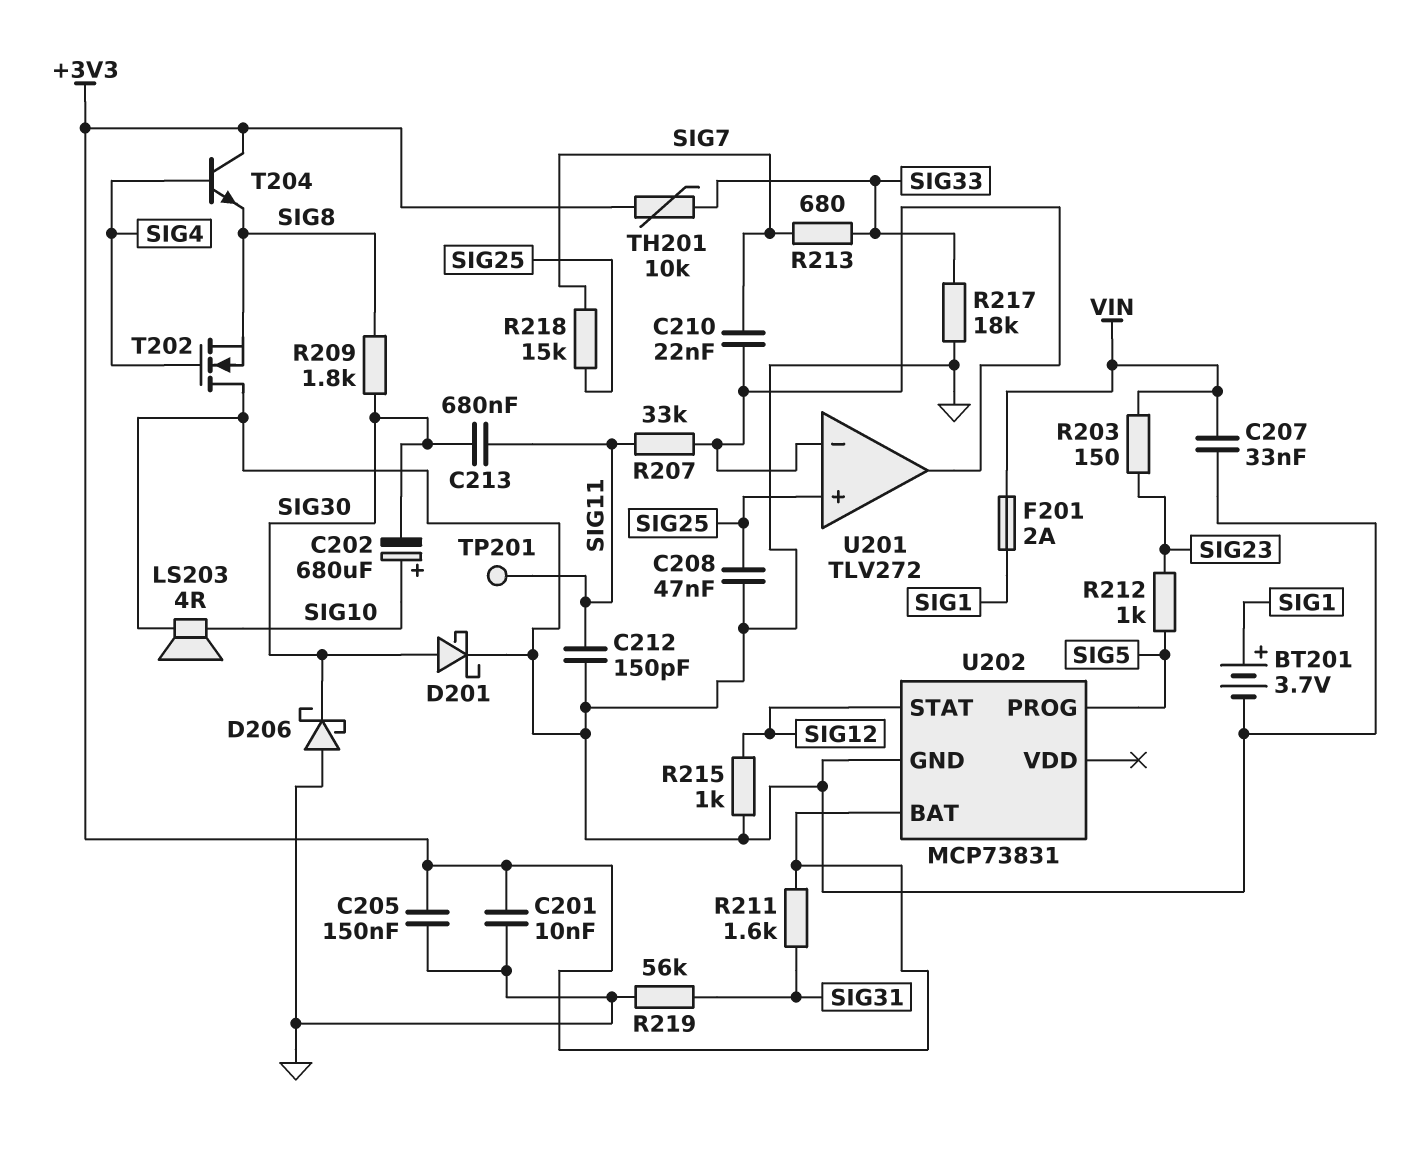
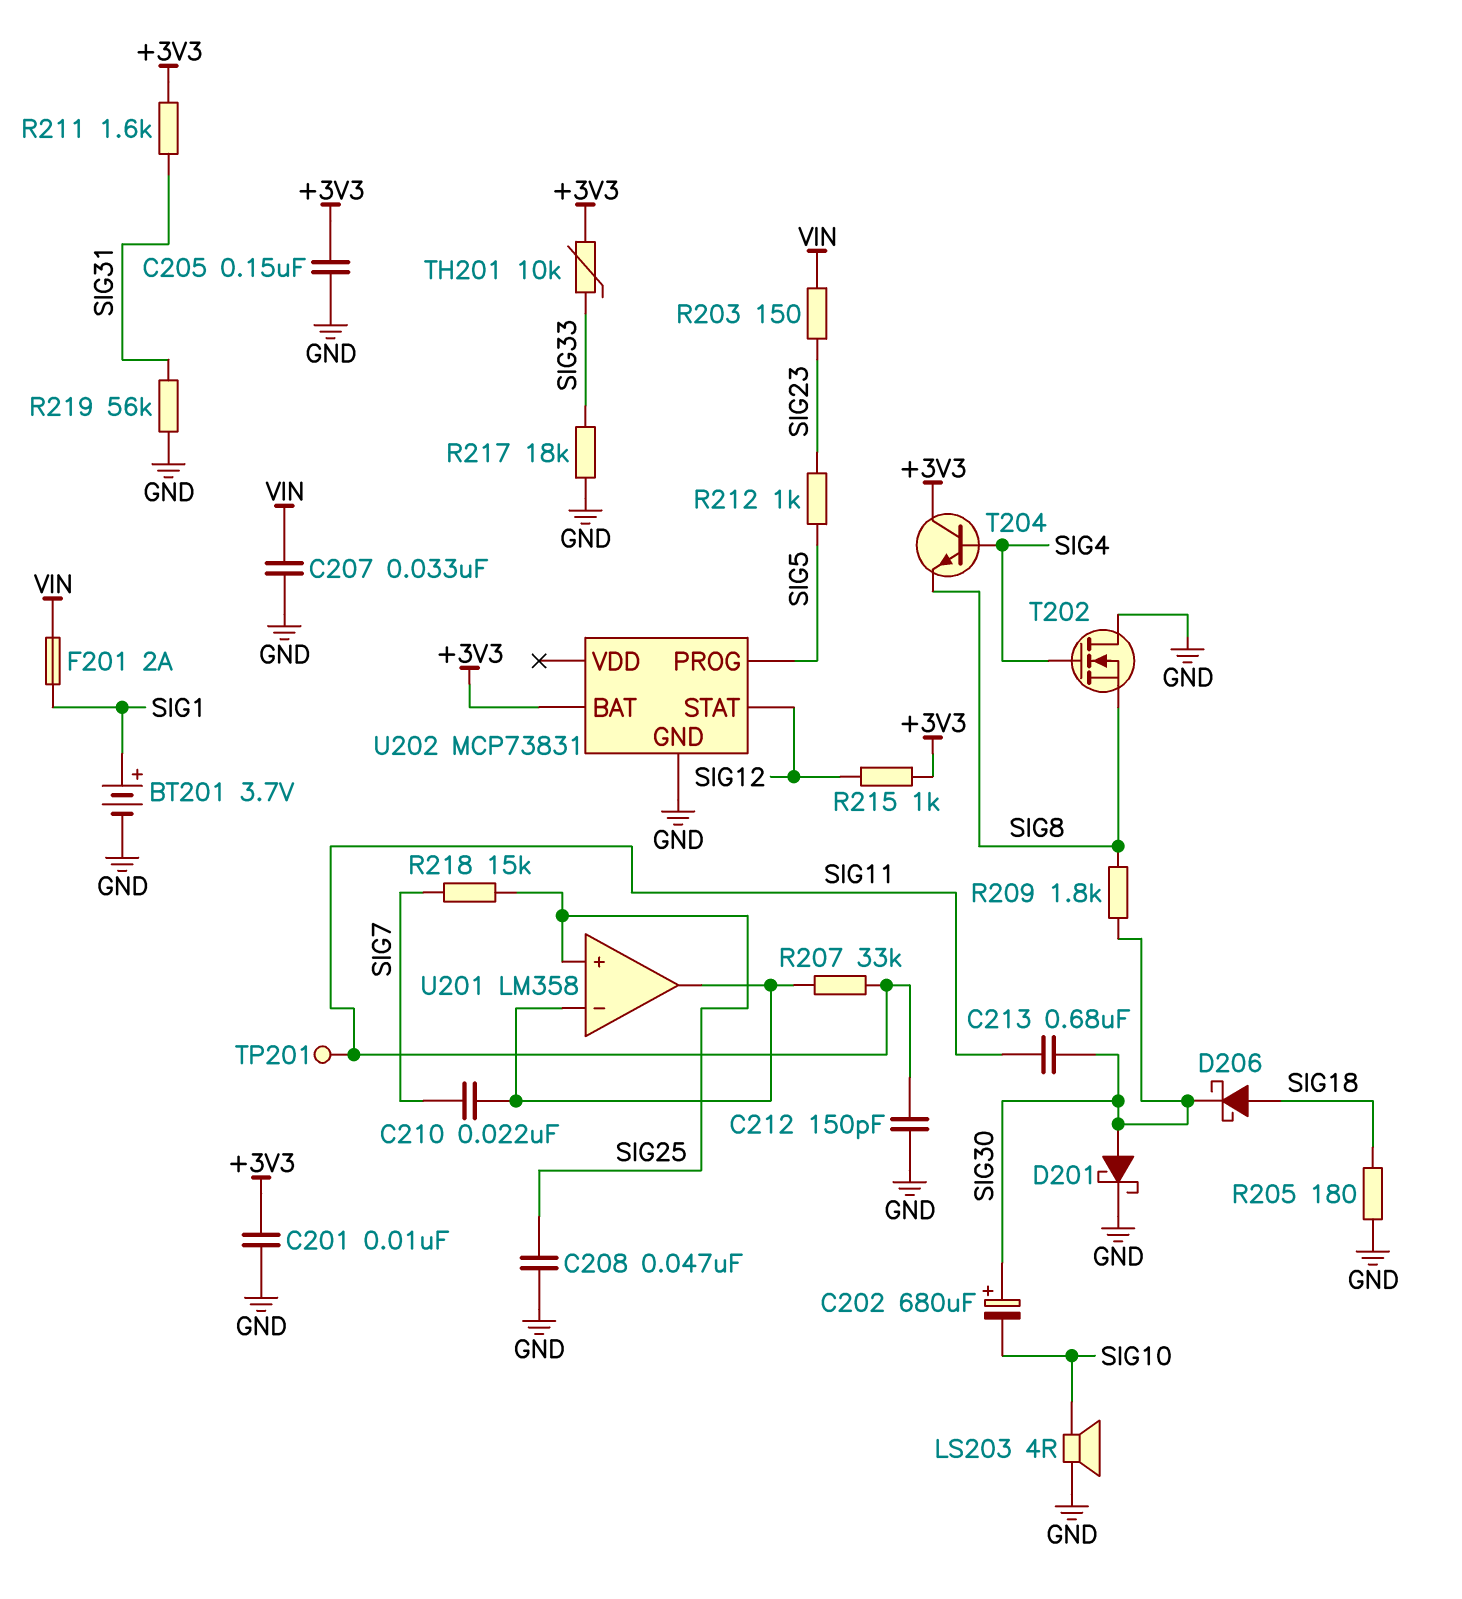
C202: 680uF (plus SIG10, minus SIG30) -> 680uF (plus SIG30, minus SIG10)
D206: schottky (A GND, K SIG30) -> schottky (A SIG18, K SIG30)
R205: none -> 180 (GND, SIG18)
R213: 680 (SIG7, SIG33) -> none
R215: 1k (GND, SIG12) -> 1k (+3V3, SIG12)
U201: TLV272 -> LM358

